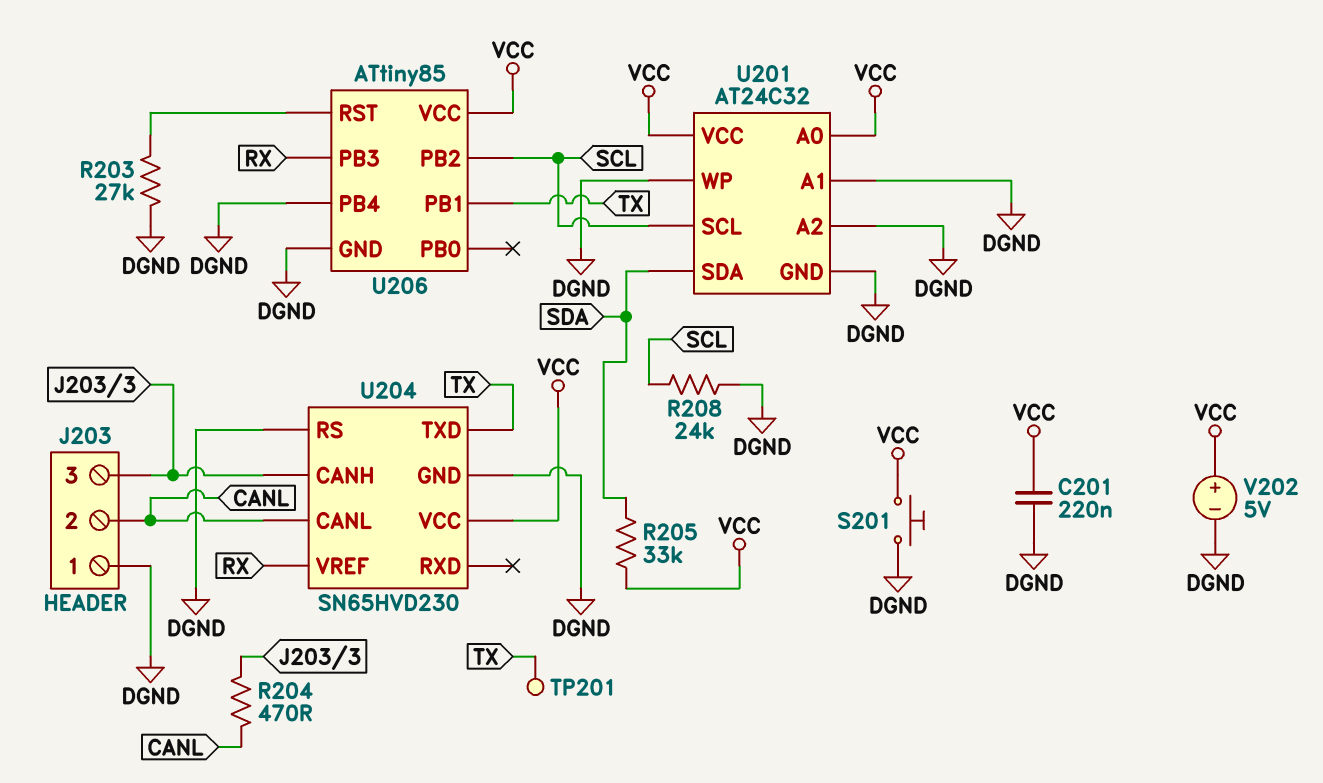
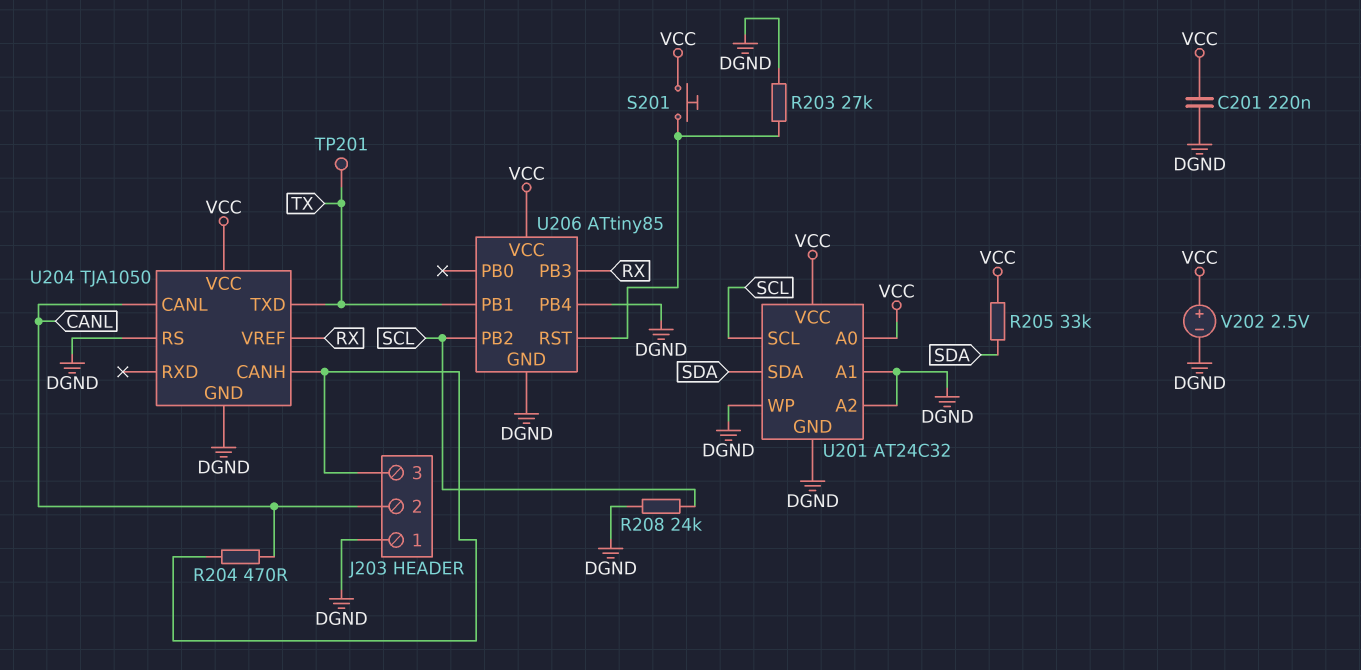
S201: button (DGND, VCC) -> button (U206/RST, VCC)
U204: SN65HVD230 -> TJA1050
V202: 5V (plus VCC, minus DGND) -> 2.5V (plus VCC, minus DGND)

